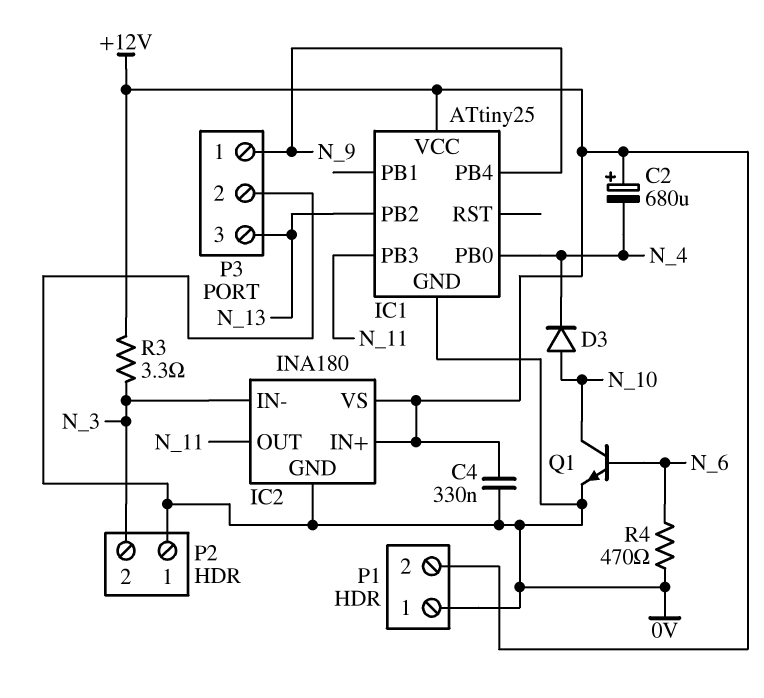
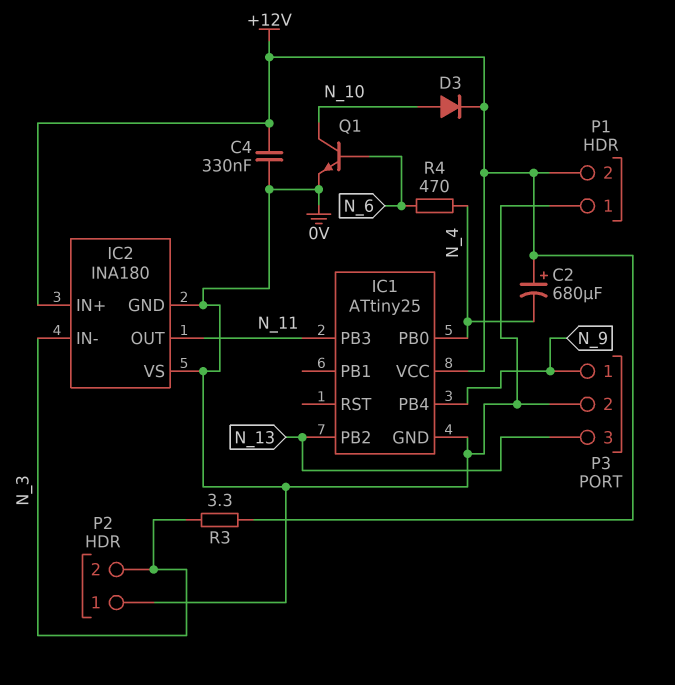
D3: diode (A N_10, K N_4) -> diode (A N_10, K +12V)
IC2 pin VS: +12V -> 0V
R4: 470 (0V, N_6) -> 470 (N_4, N_6)

